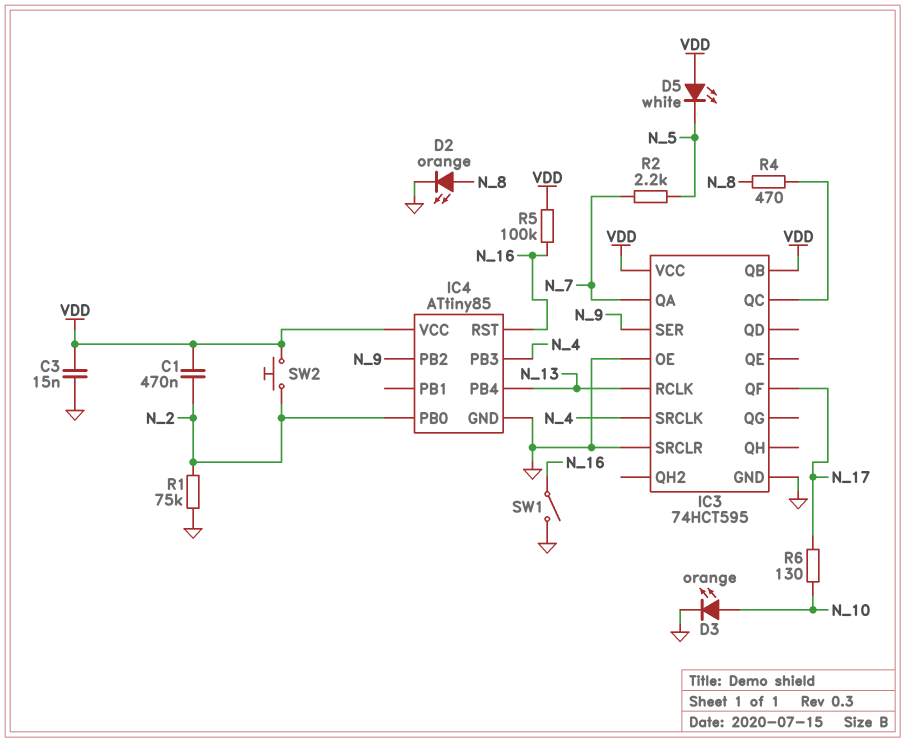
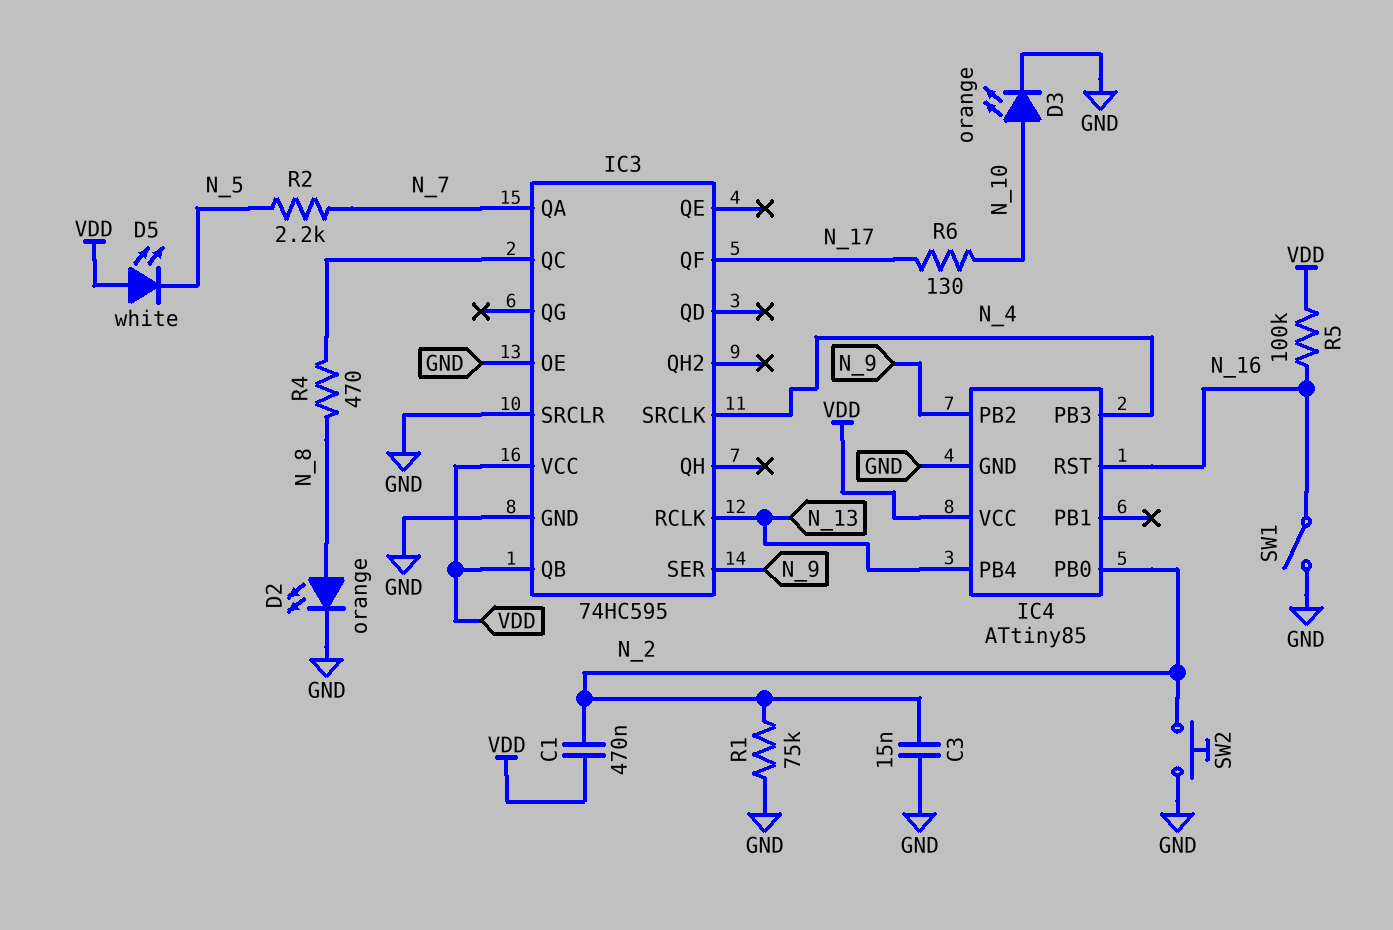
C3: 15nF (GND, VDD) -> 15nF (GND, N_2)
IC3: 74HCT595 -> 74HC595
SW2: button (N_2, VDD) -> button (GND, N_2)

